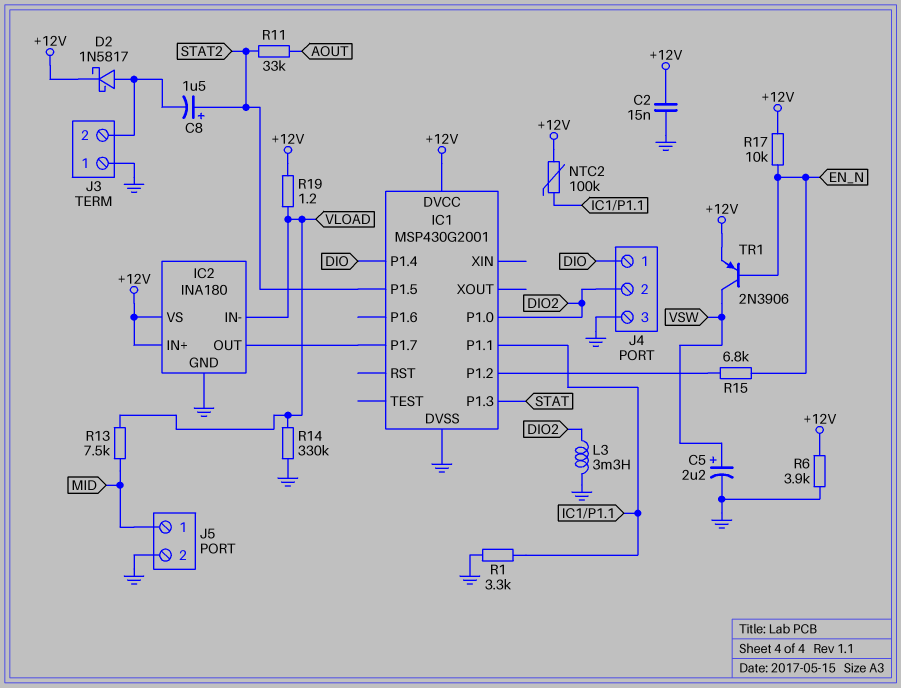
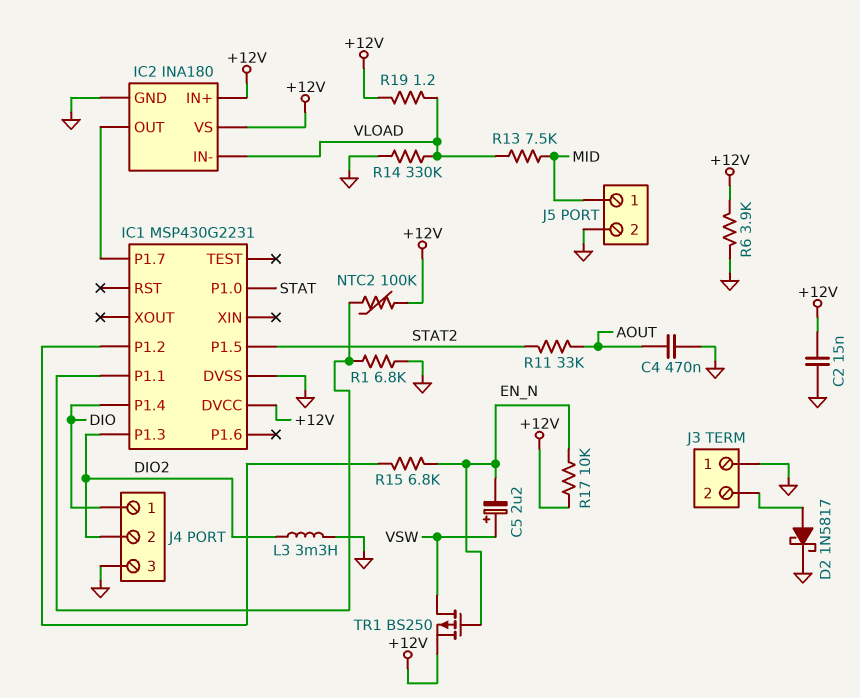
C4: none -> 470nF (AOUT, GND)
C5: 2.2uF (plus VSW, minus GND) -> 2.2uF (plus VSW, minus EN_N)
C8: 1.5uF (plus STAT2, minus J3/2) -> none
D2: schottky 1N5817 (A J3/2, K +12V) -> schottky 1N5817 (A J3/2, K GND)
IC1: MSP430G2001 -> MSP430G2231
IC1 pin P1.0: DIO2 -> STAT
IC1 pin P1.3: STAT -> DIO2
R1: 3.3k (GND, IC1/P1.1) -> 6.8k (GND, IC1/P1.1)
TR1: PNP 2N3906 (B EN_N, C VSW, E +12V) -> PMOS BS250 (G EN_N, D VSW, S +12V)

